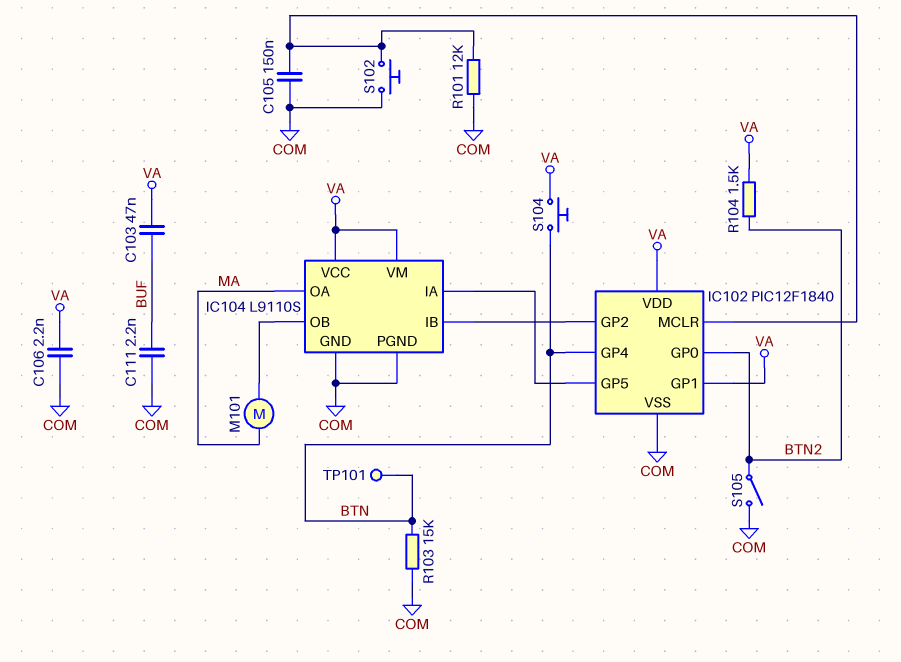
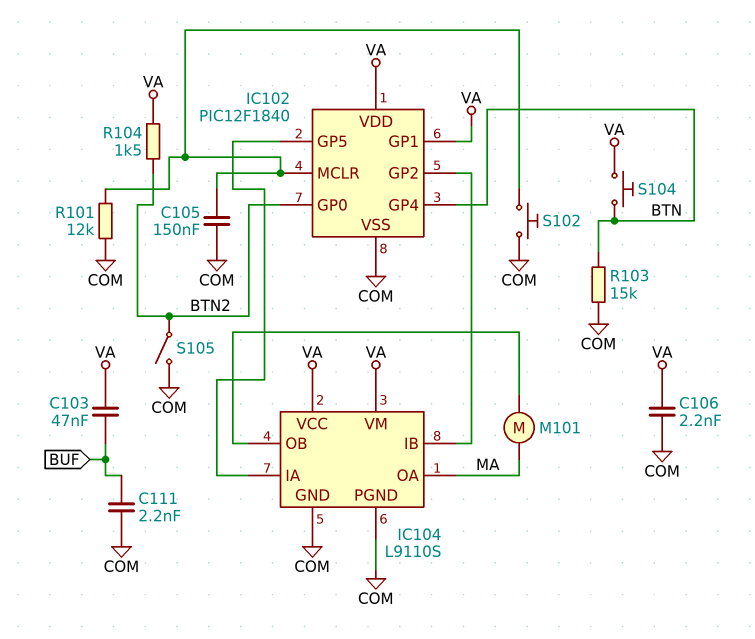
TP101: test point (BTN) -> none

